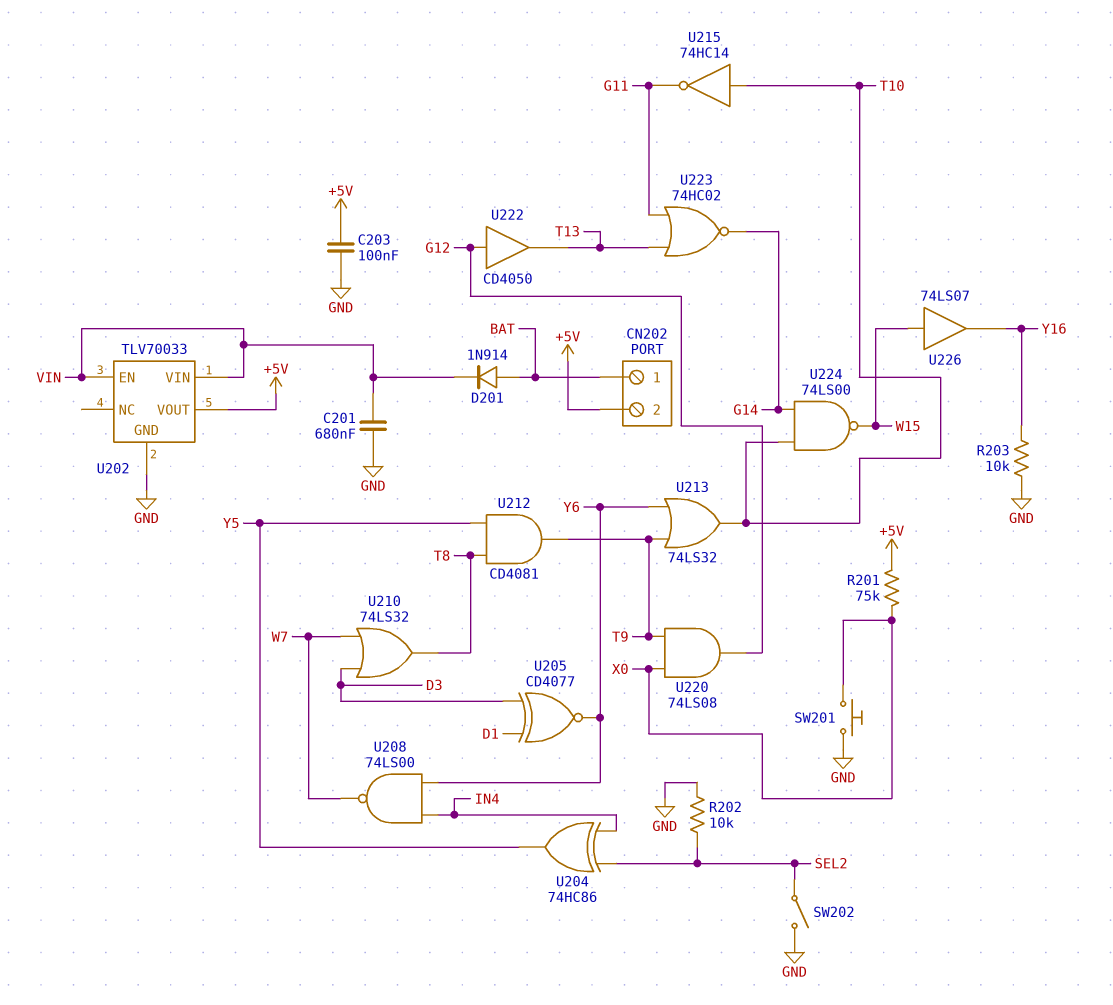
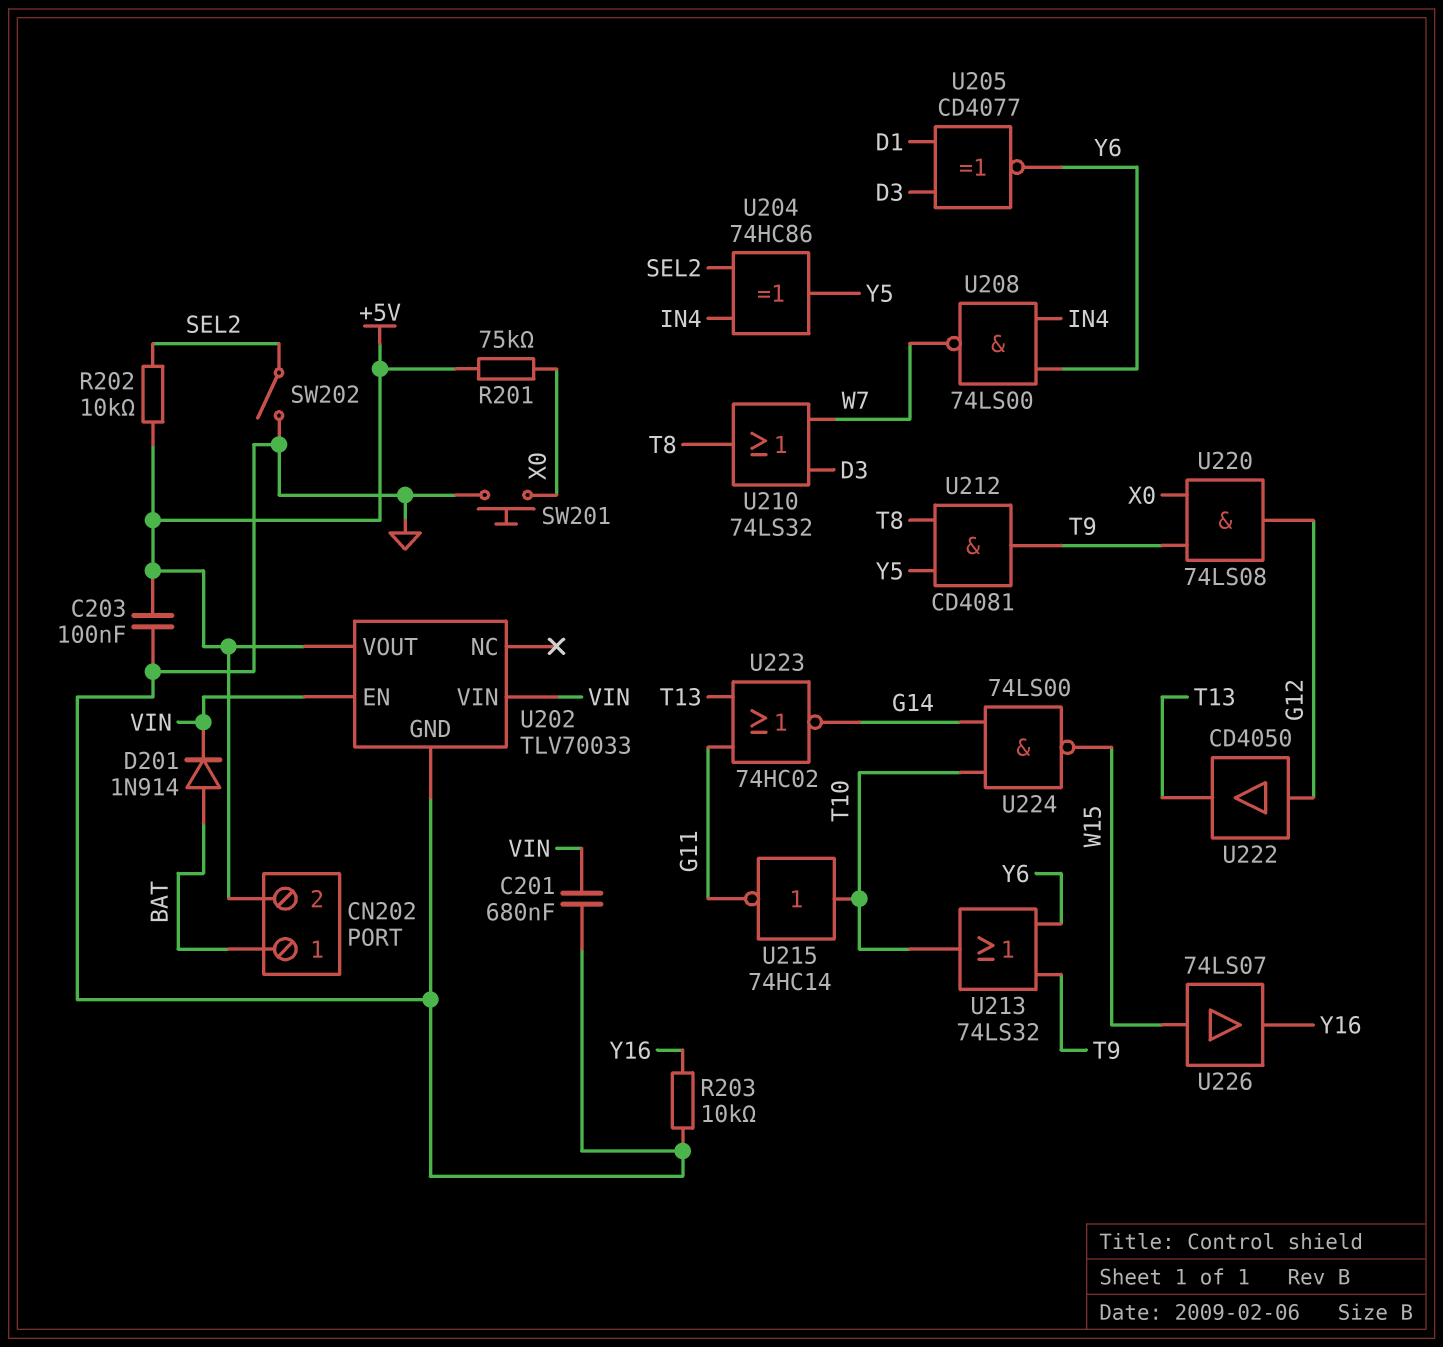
R202: 10k (GND, SEL2) -> 10k (+5V, SEL2)

